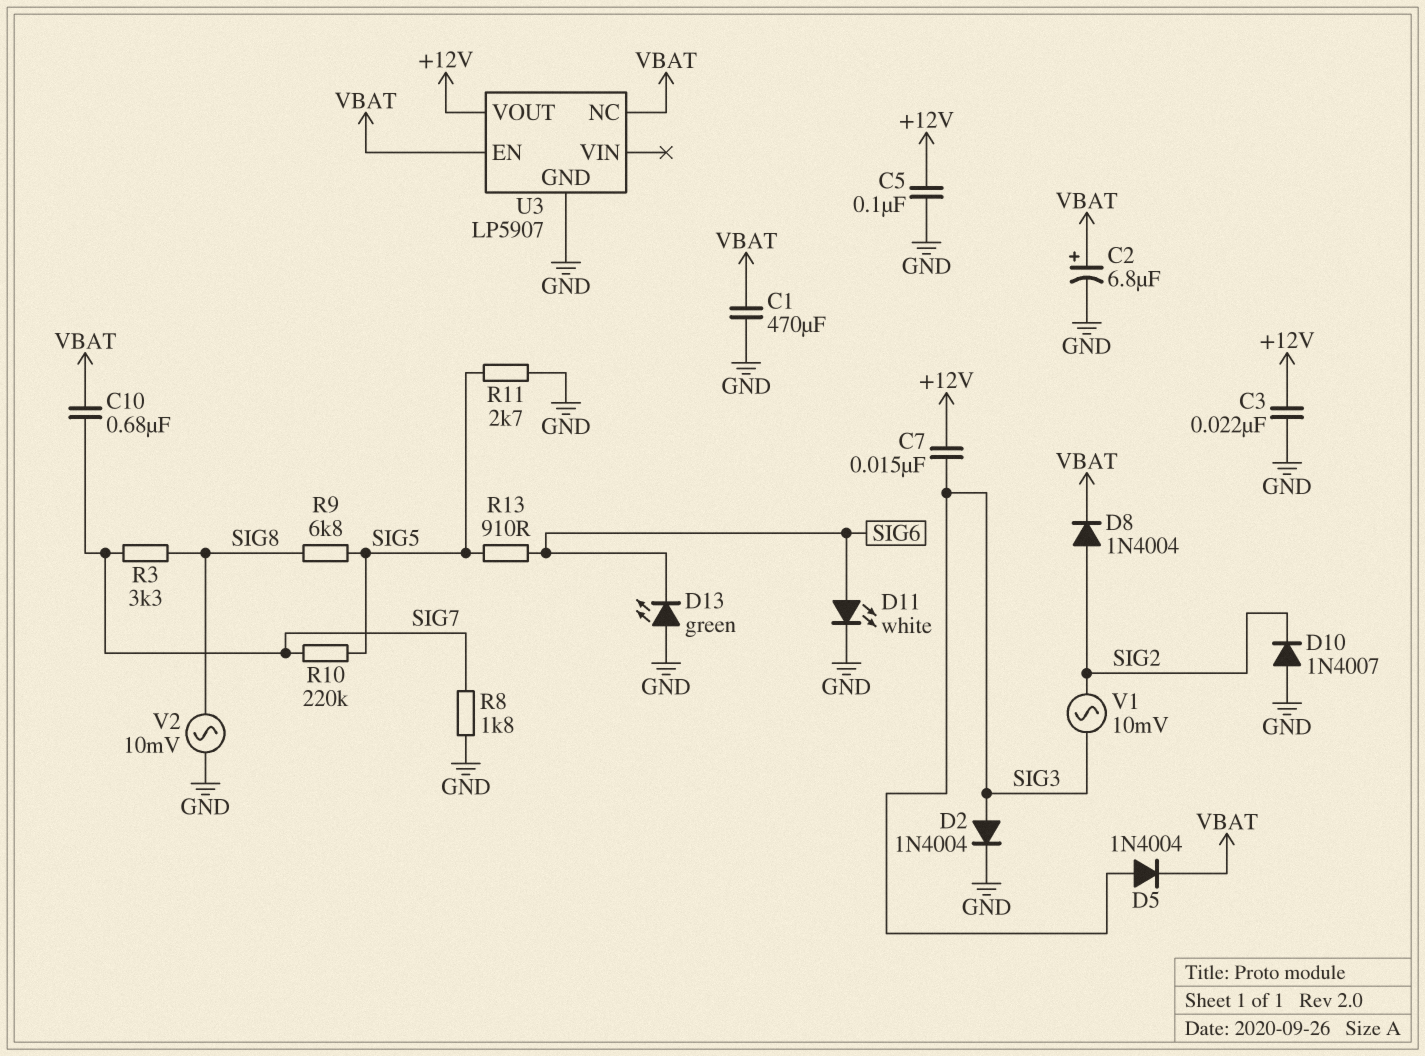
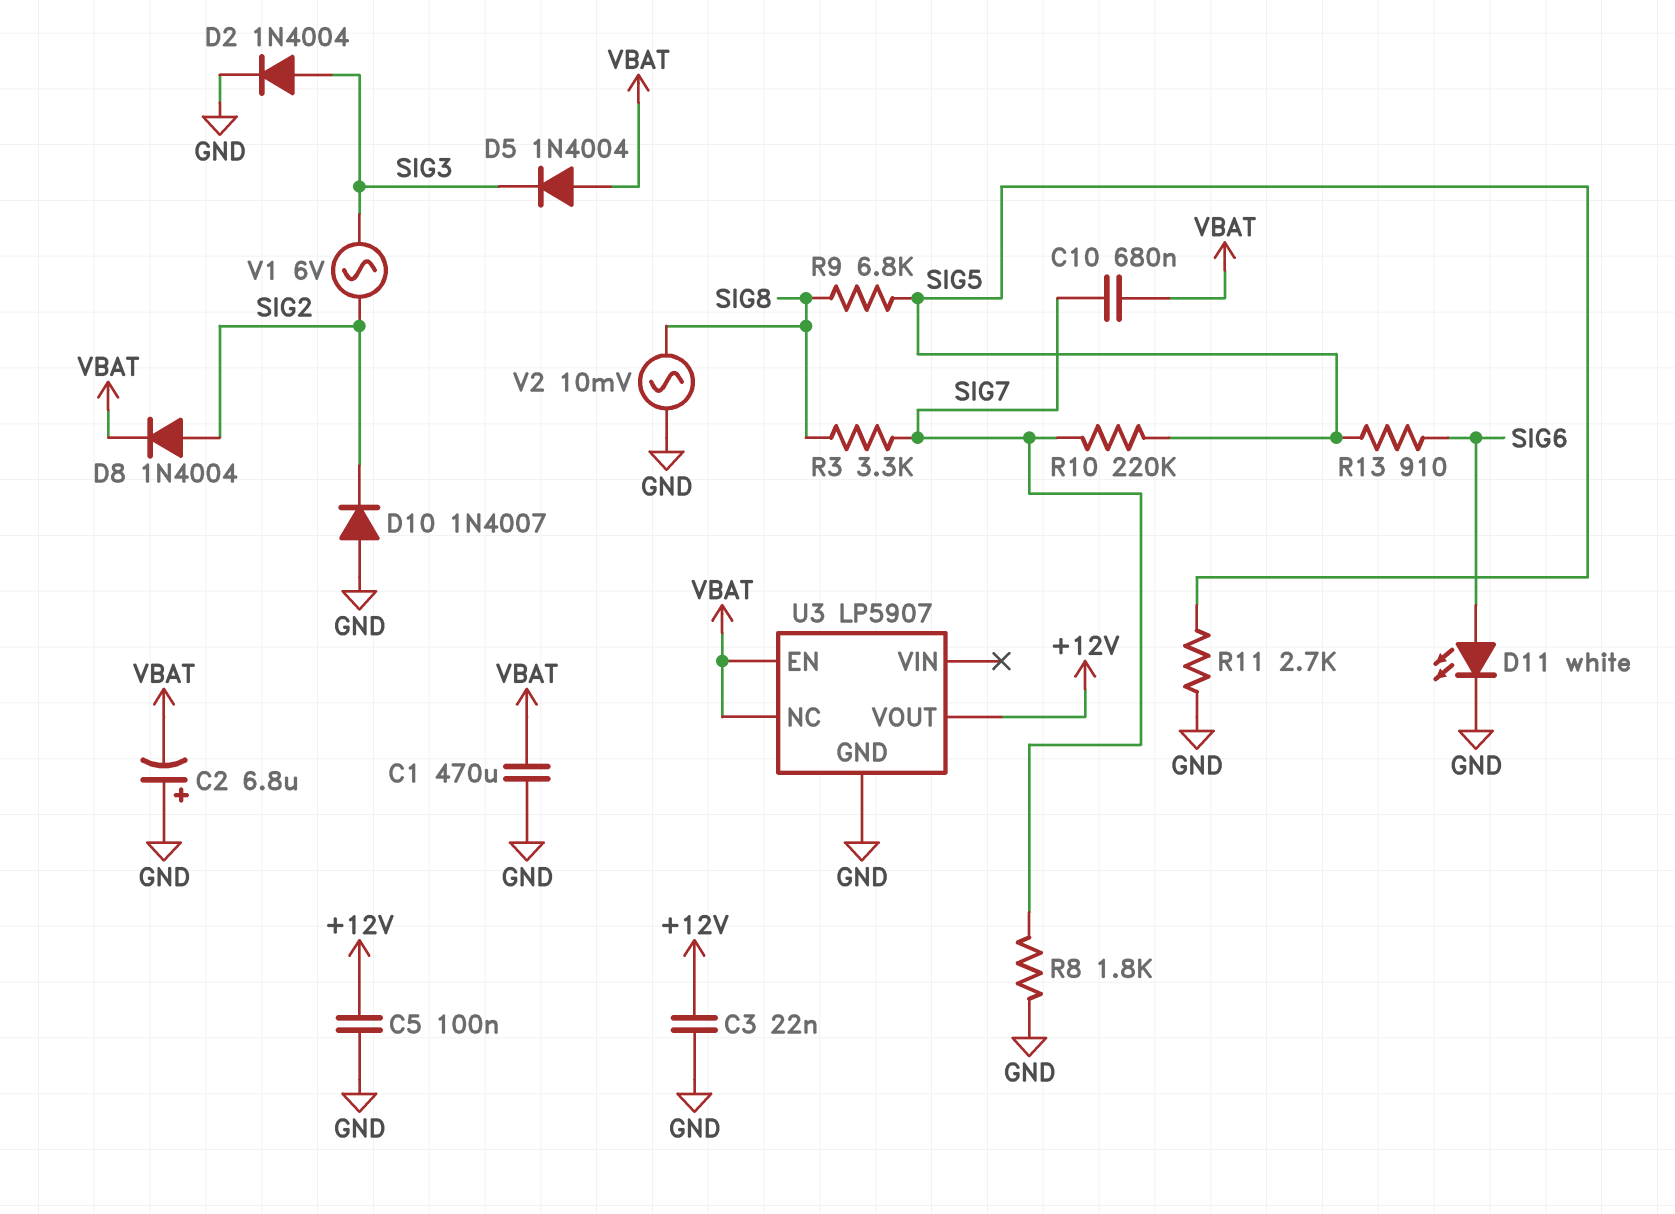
C2: 6.8uF (plus VBAT, minus GND) -> 6.8uF (plus GND, minus VBAT)
C7: 15nF (+12V, SIG3) -> none
D5: diode 1N4004 (A SIG3, K VBAT) -> diode 1N4004 (A VBAT, K SIG3)
D13: LED green (A GND, K SIG6) -> none
V1: AC 10mV (SIG2, SIG3) -> AC 6V (SIG2, SIG3)

